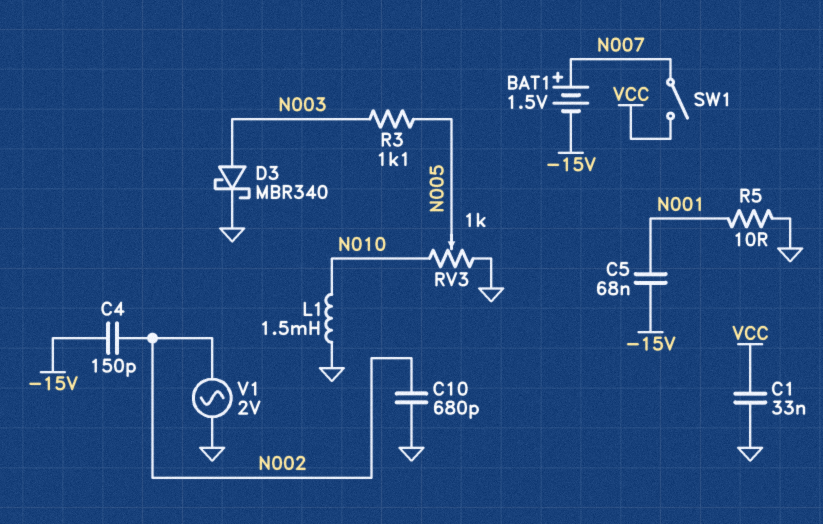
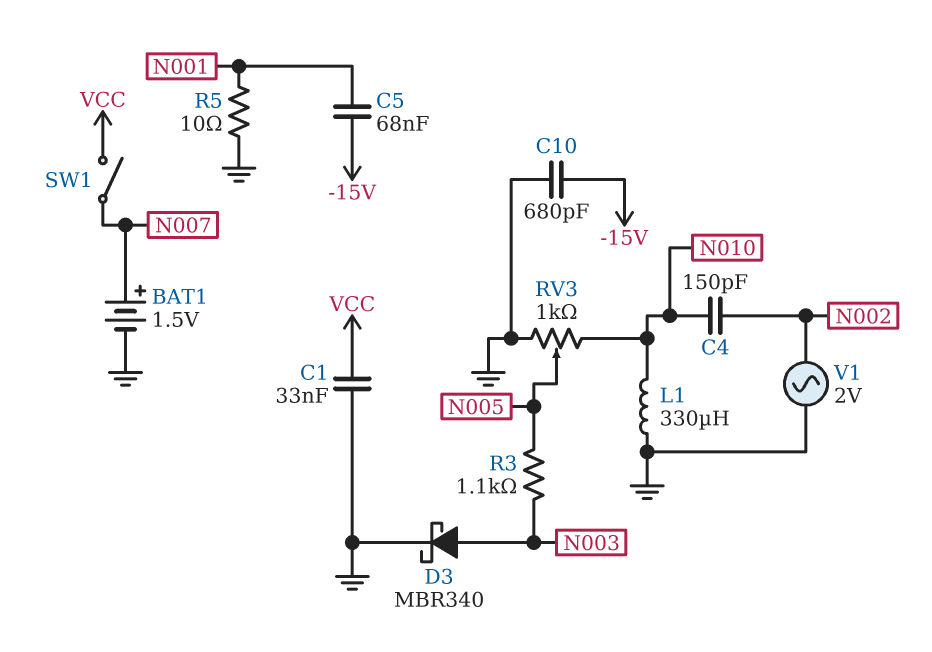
BAT1: 1.5V (plus N007, minus -15V) -> 1.5V (plus N007, minus GND)
C4: 150pF (-15V, N002) -> 150pF (N002, N010)
C10: 680pF (GND, N002) -> 680pF (-15V, GND)
L1: 1.5mH (GND, N010) -> 330uH (GND, N010)

